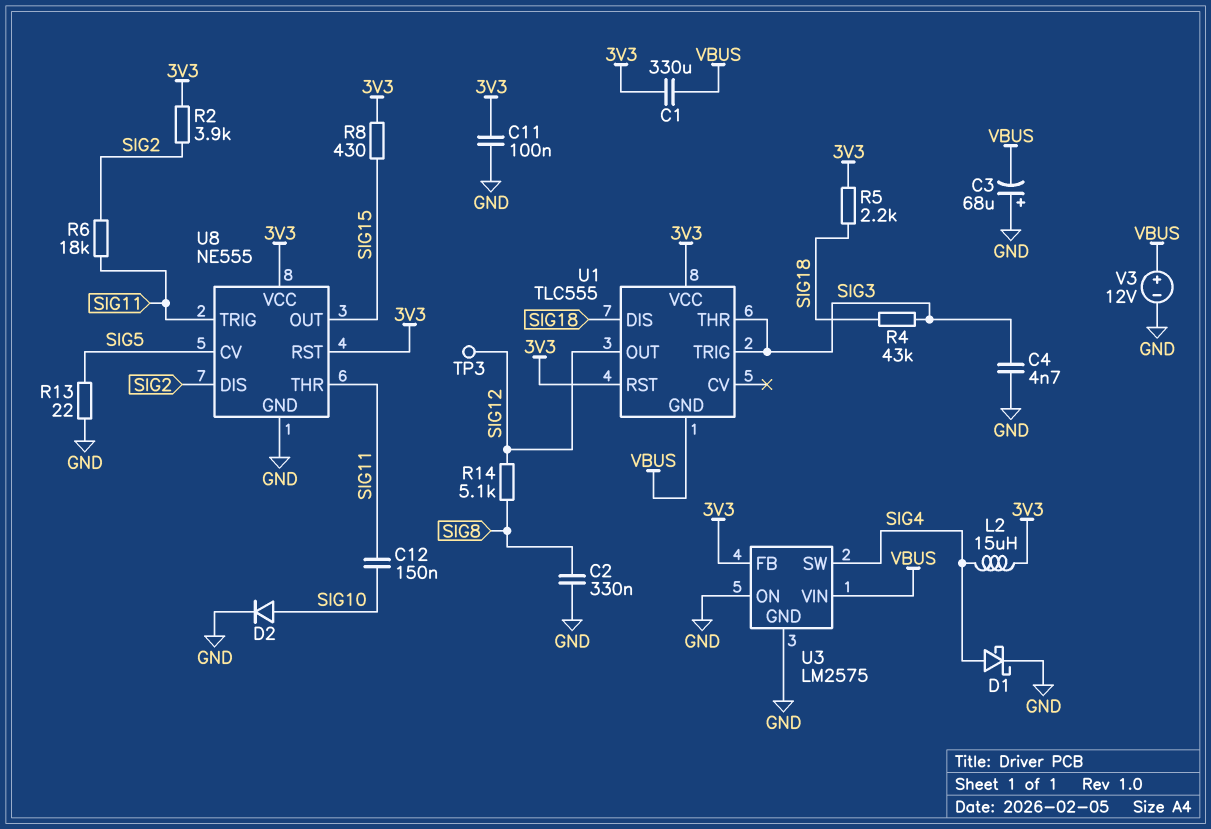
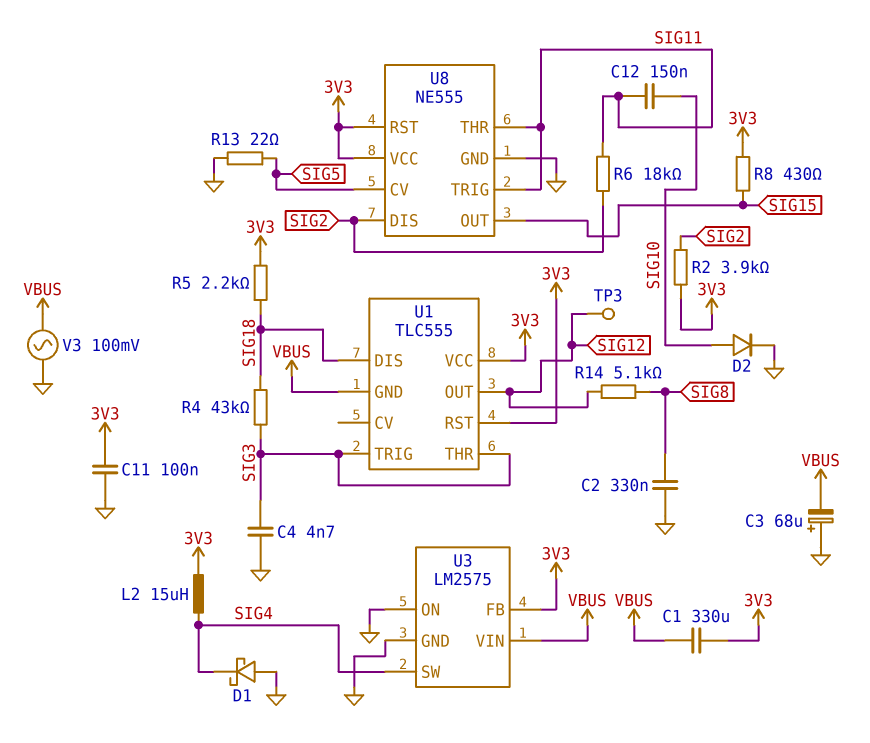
D1: schottky (A SIG4, K GND) -> schottky (A GND, K SIG4)
V3: 12V (plus VBUS, minus GND) -> AC 100mV (GND, VBUS)

